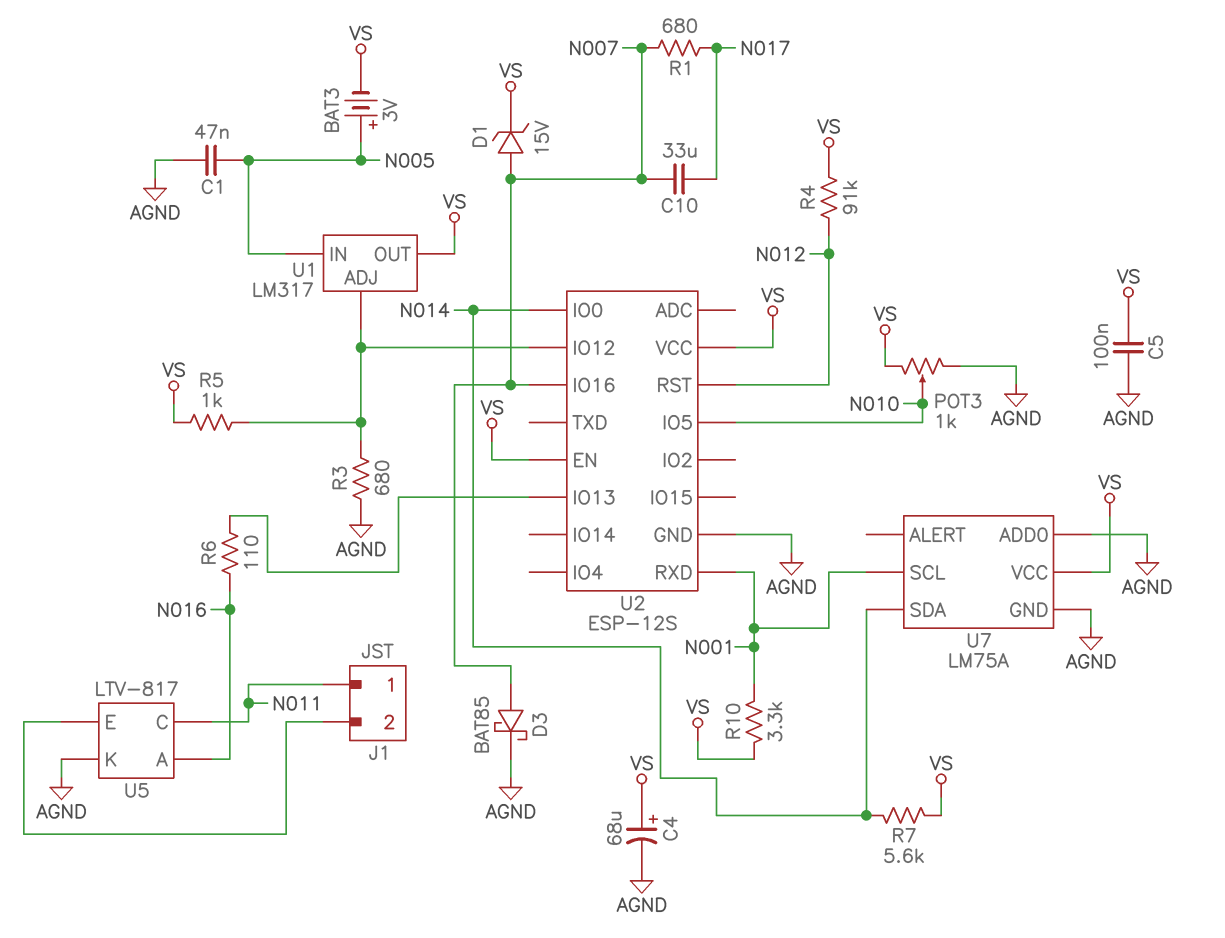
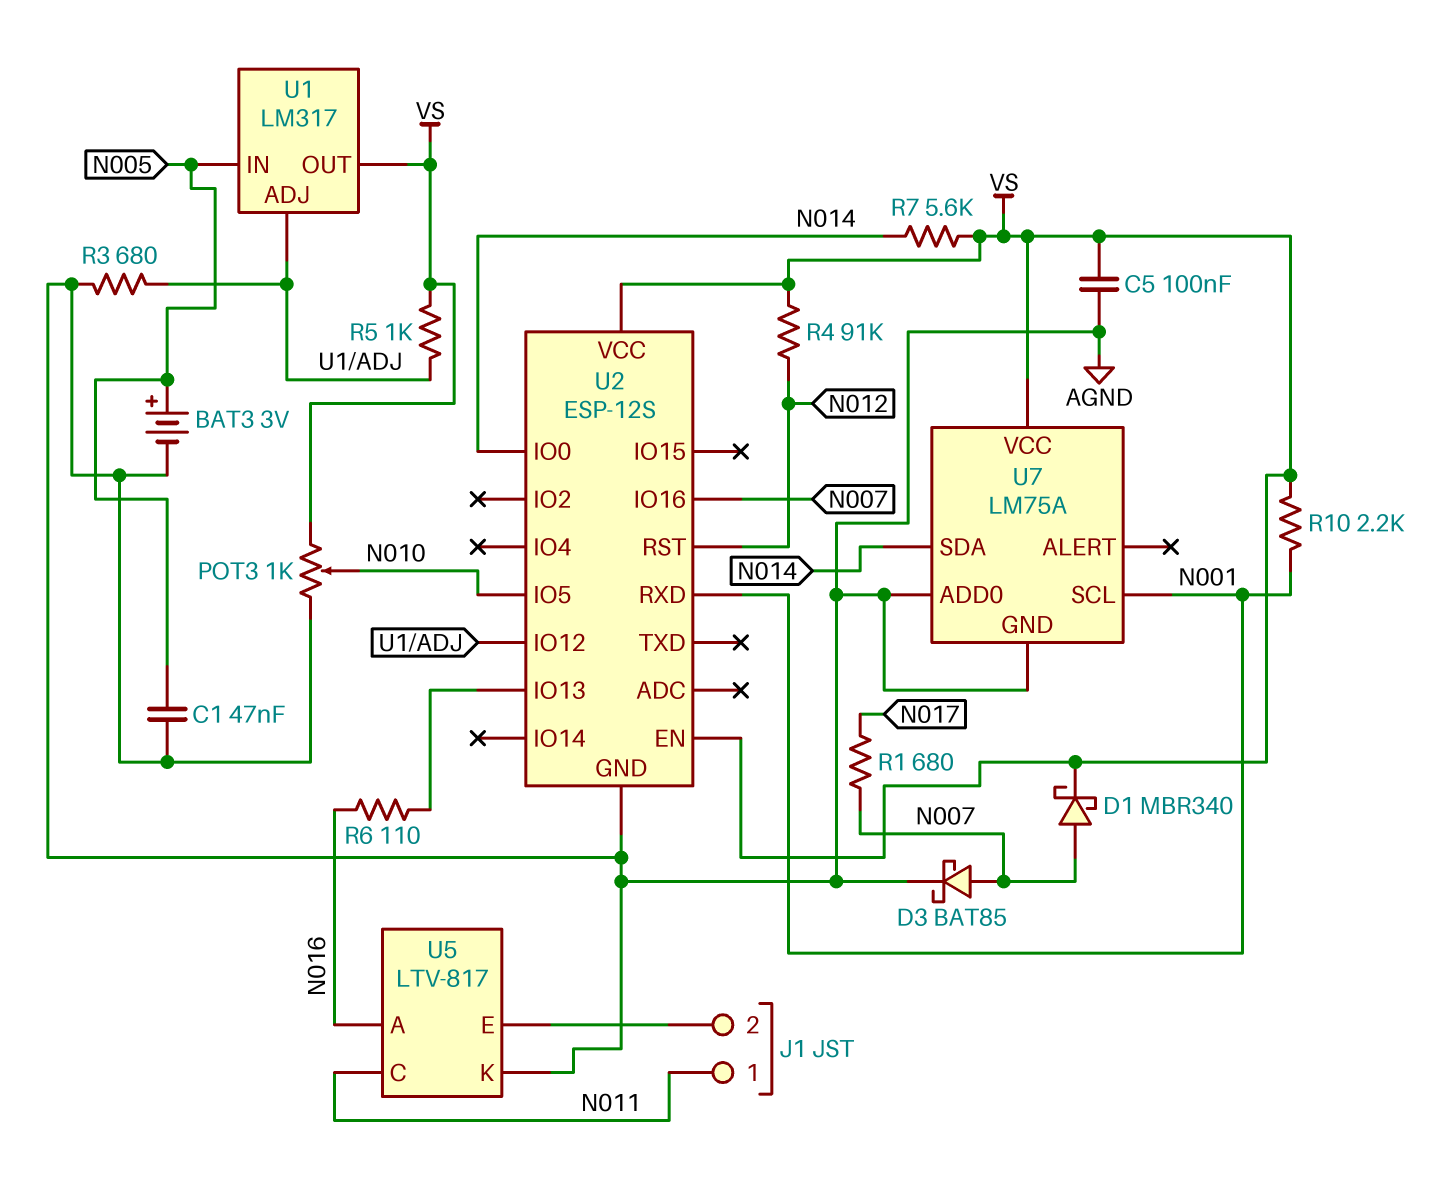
BAT3: 3V (plus N005, minus VS) -> 3V (plus N005, minus AGND)
C4: 68uF (plus VS, minus AGND) -> none
C10: 33uF (N007, N017) -> none
D1: zener 15V (A N007, K VS) -> schottky MBR340 (A N007, K VS)
R10: 3.3k (N001, VS) -> 2.2k (N001, VS)

